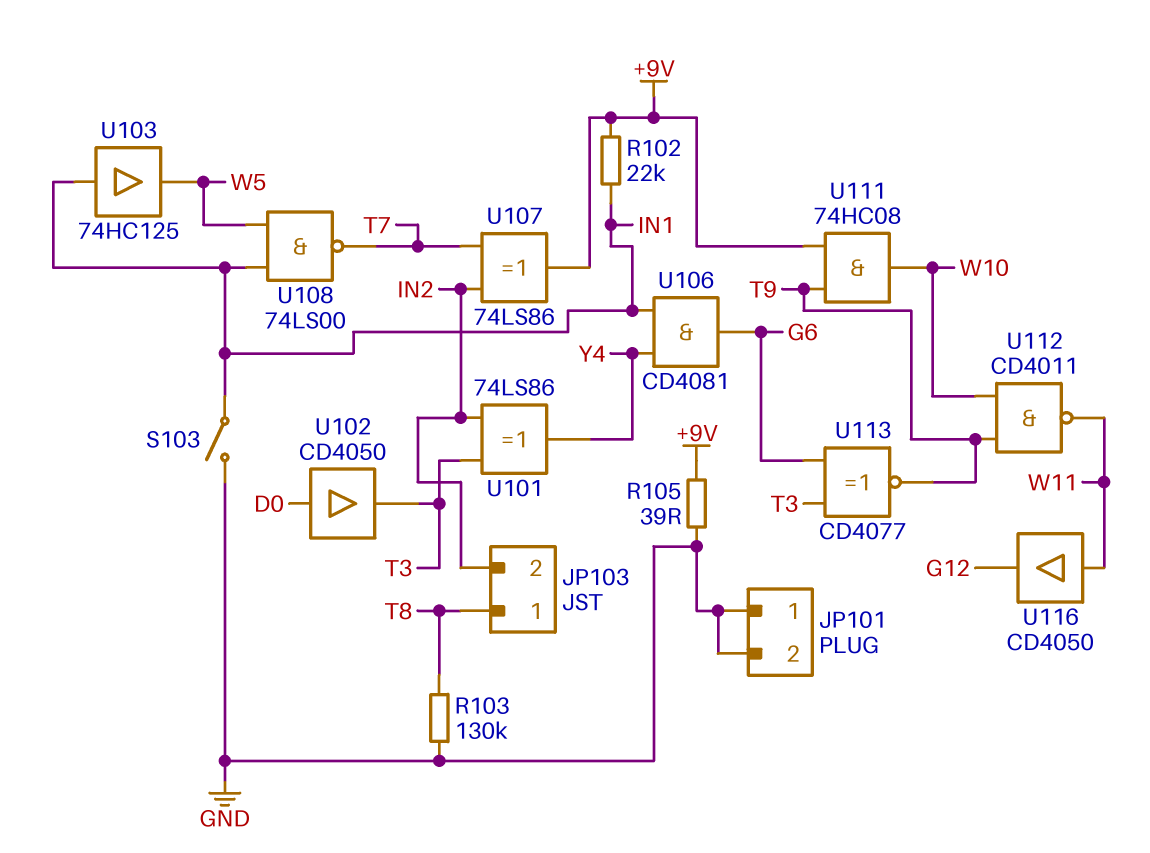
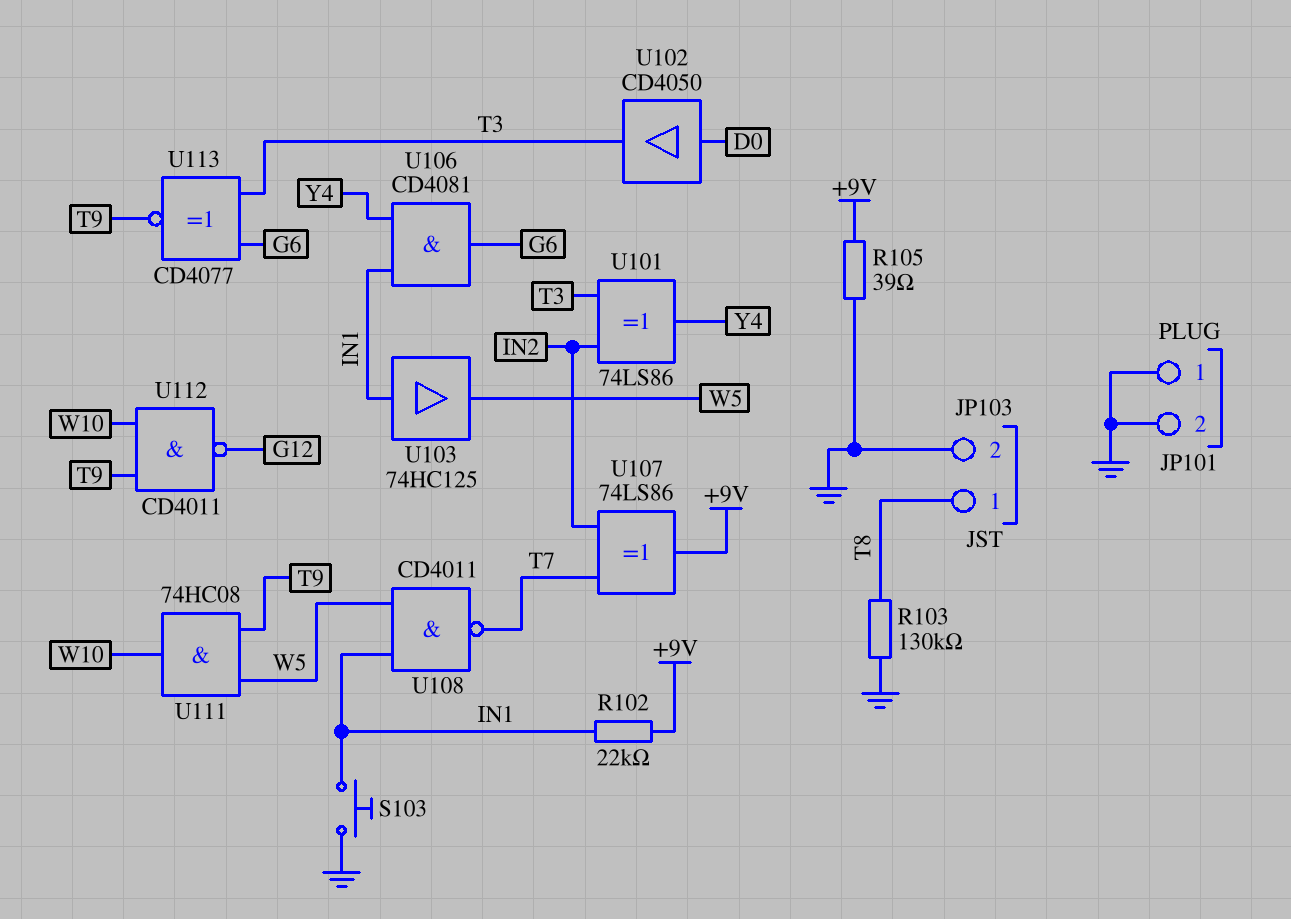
JP103 pin 2: IN2 -> GND
S103: switch (GND, IN1) -> button (GND, IN1)
U108: NAND 74LS00 (in IN1, in W5, out T7) -> NAND CD4011 (in IN1, in W5, out T7)
U111: AND 74HC08 (in +9V, in T9, out W10) -> AND 74HC08 (in T9, in W5, out W10)
U112: NAND CD4011 (in T9, in W10, out W11) -> NAND CD4011 (in T9, in W10, out G12)
U116: buffer CD4050 (in W11, out G12) -> none

